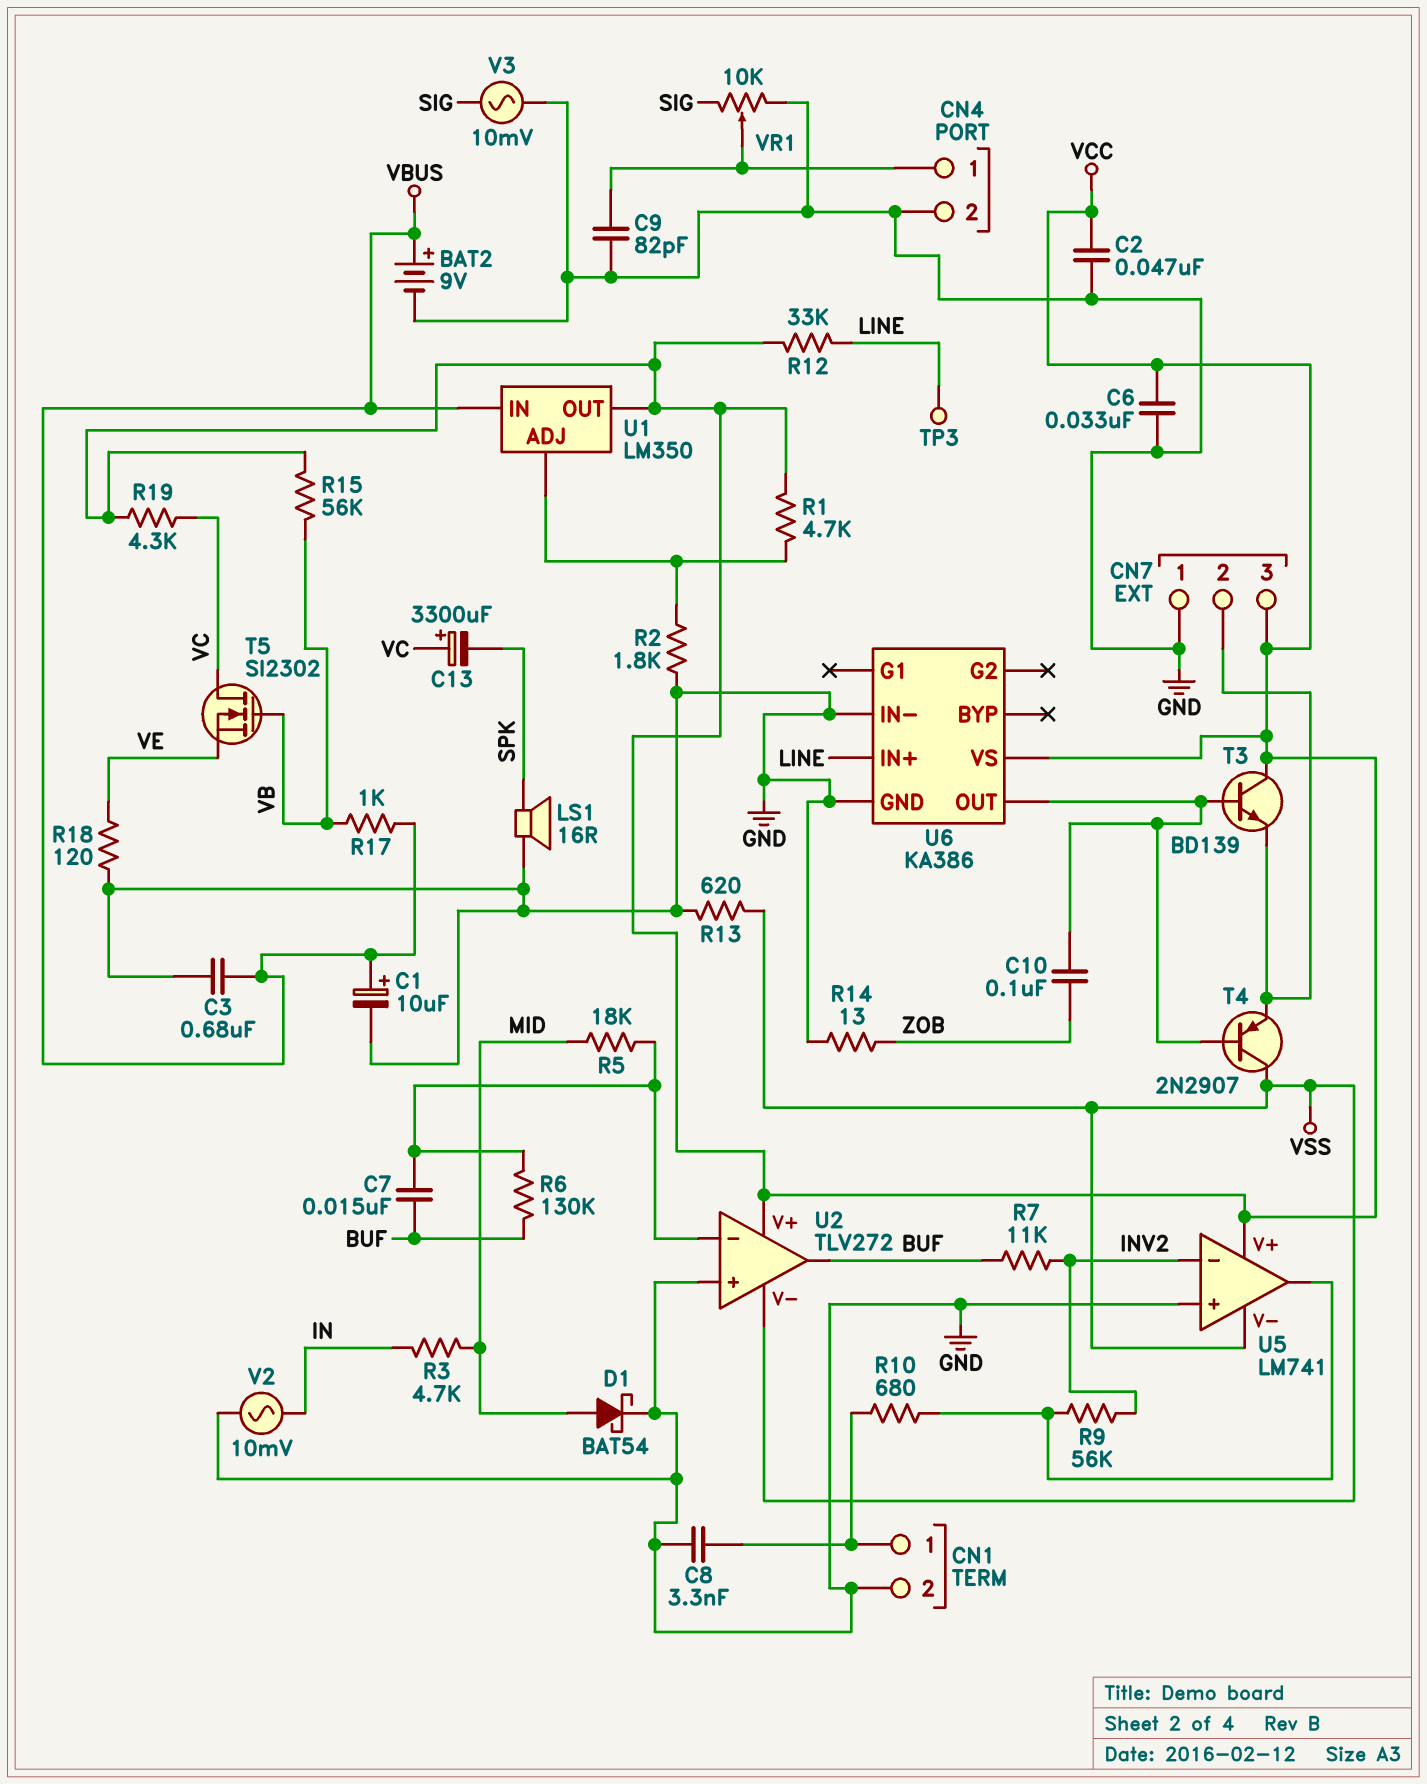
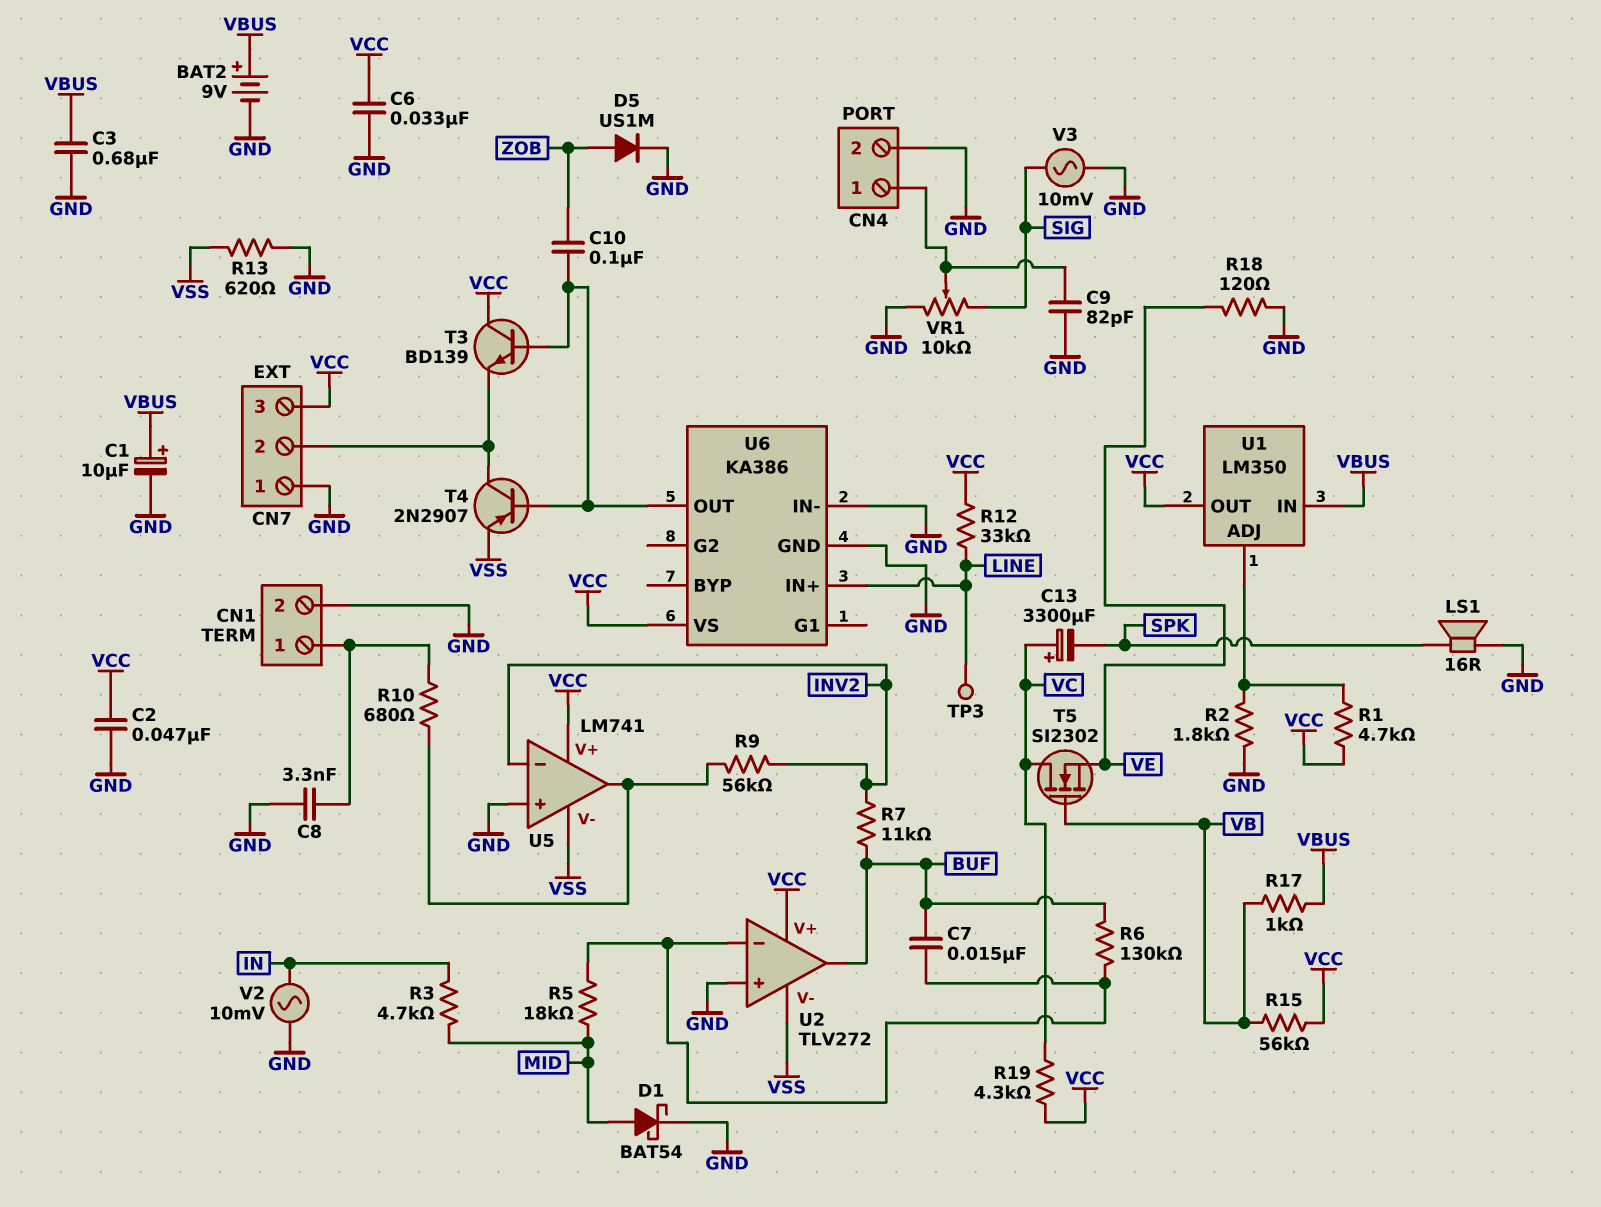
D5: none -> diode US1M (A ZOB, K GND)
R14: 13 (GND, ZOB) -> none
T4: PNP 2N2907 (B U6/OUT, C VSS, E CN7/2) -> PNP 2N2907 (B U6/OUT, C CN7/2, E VSS)

